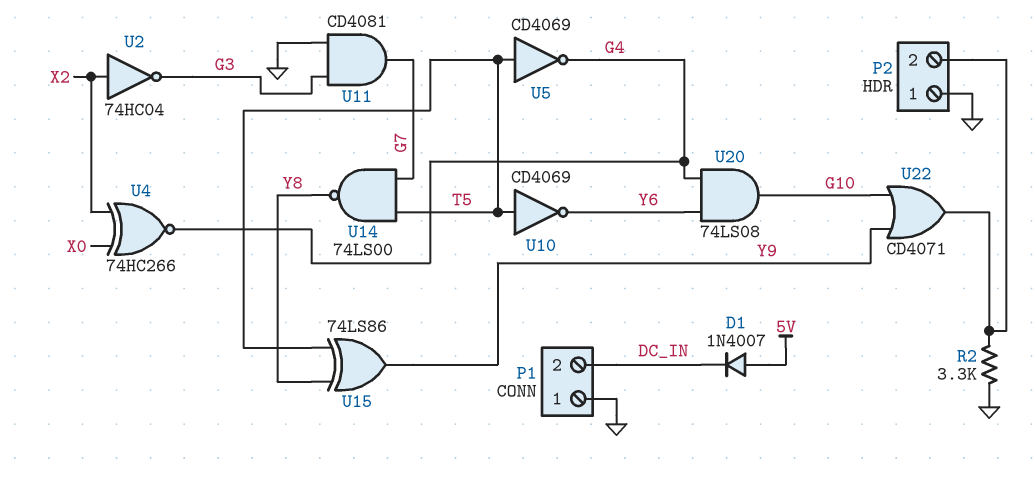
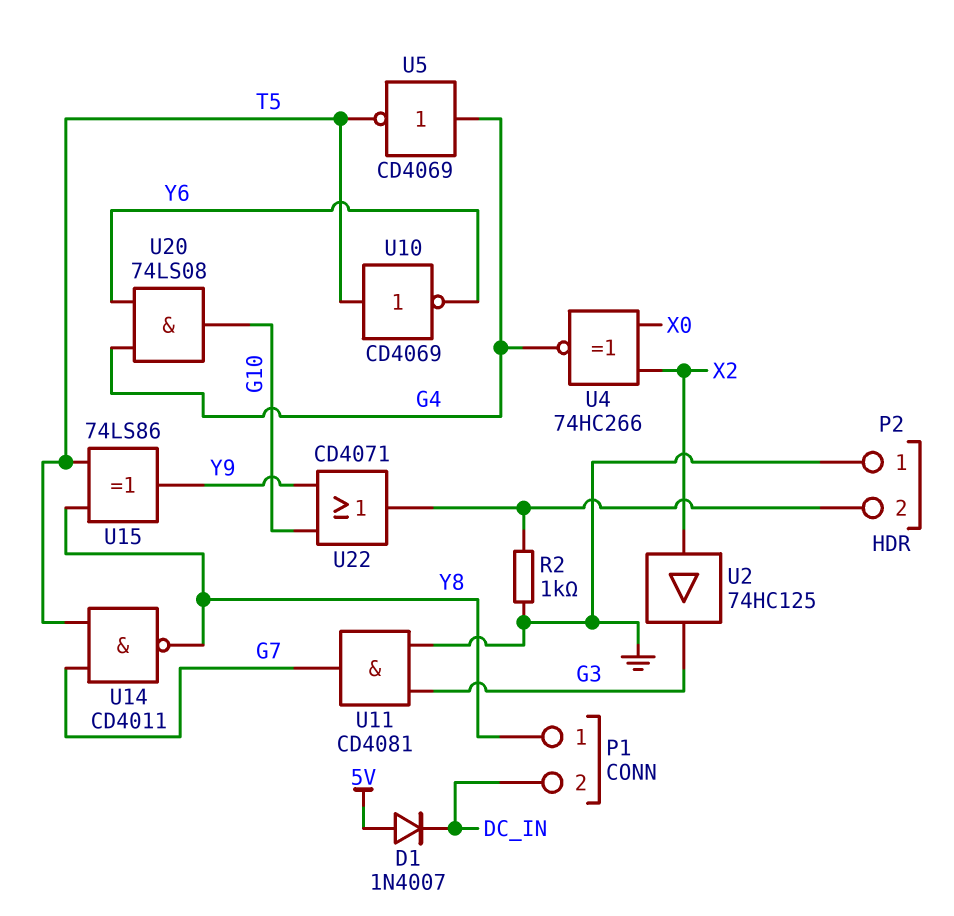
P1 pin 1: GND -> Y8
R2: 3.3k (GND, P2/2) -> 1k (GND, P2/2)
U2: NOT 74HC04 (in X2, out G3) -> buffer 74HC125 (in X2, out G3)
U5: NOT CD4069 (in T5, out G4) -> NOT CD4069 (in G4, out T5)
U14: NAND 74LS00 (in G7, in T5, out Y8) -> NAND CD4011 (in G7, in T5, out Y8)

